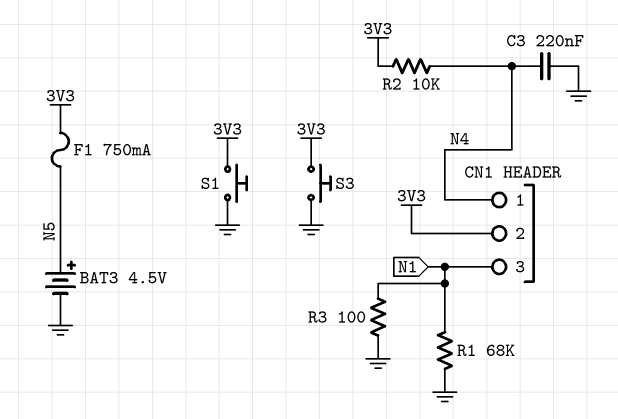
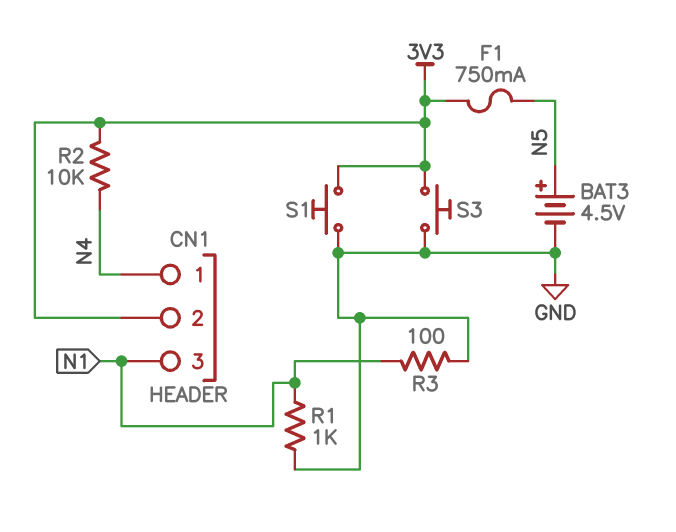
C3: 220nF (GND, N4) -> none
R1: 68k (GND, N1) -> 1k (GND, N1)

